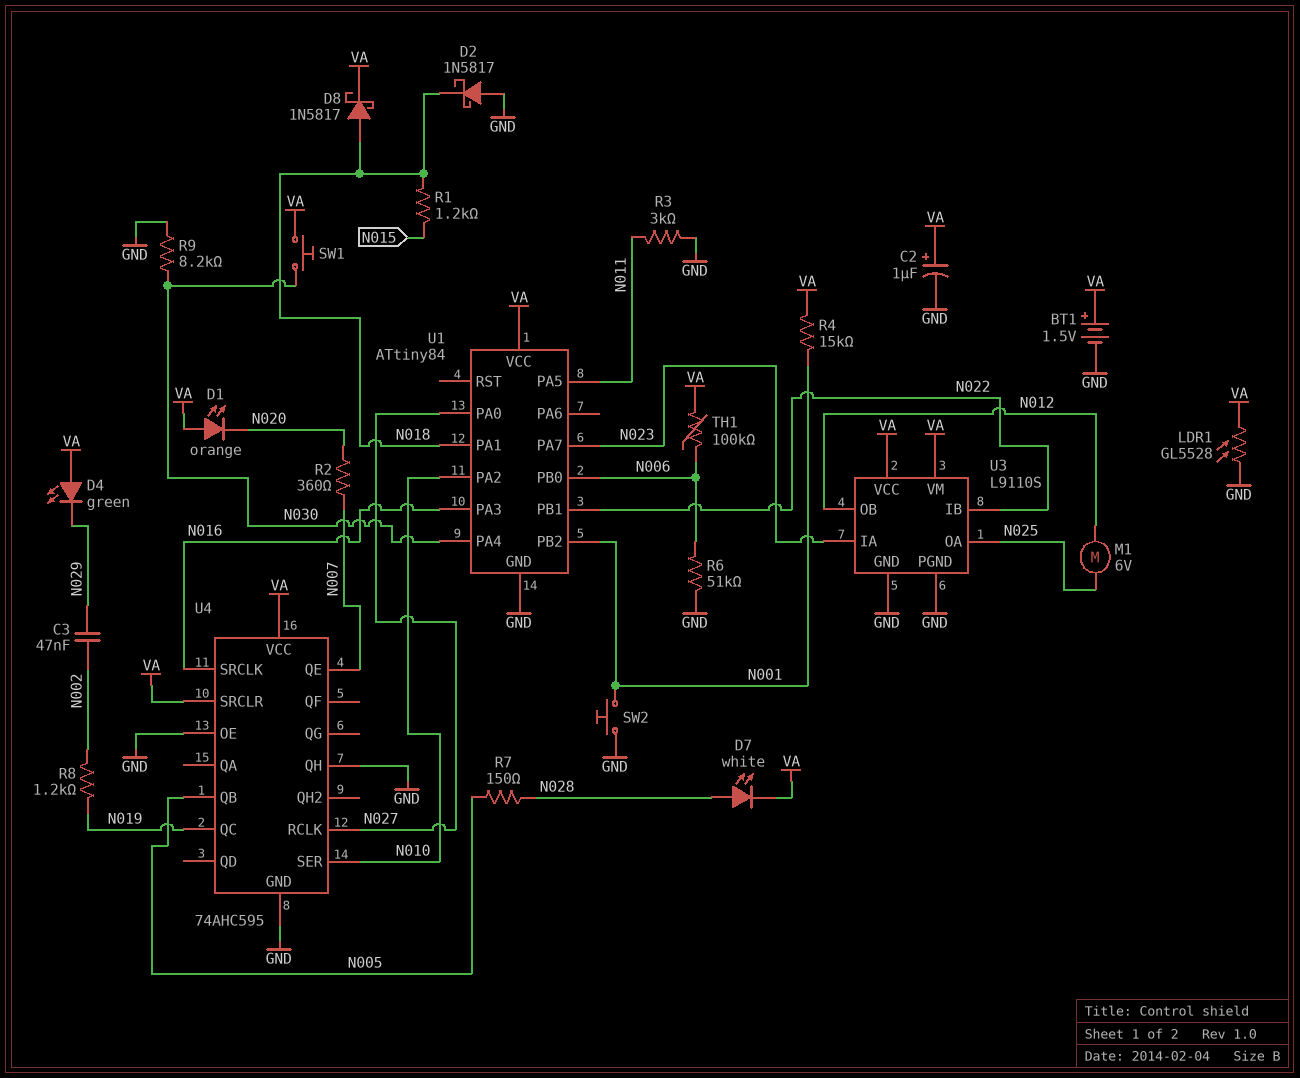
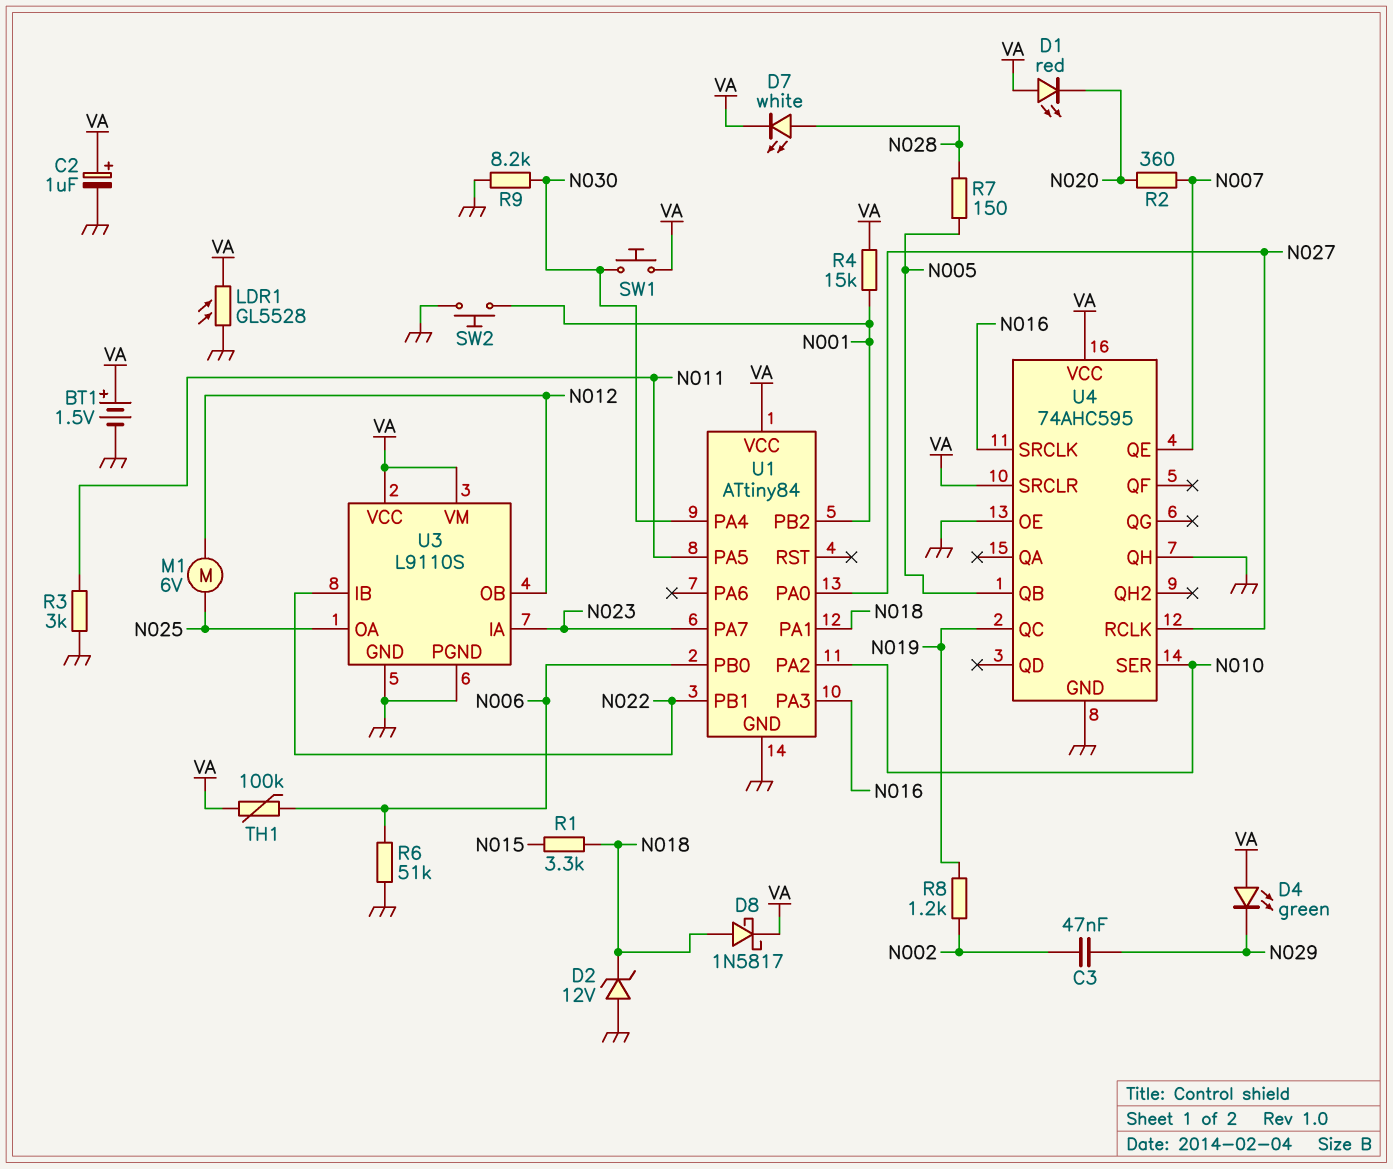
D1: LED orange (A VA, K N020) -> LED red (A VA, K N020)
D2: schottky 1N5817 (A GND, K N018) -> zener 12V (A GND, K N018)
R1: 1.2k (N015, N018) -> 3.3k (N015, N018)

